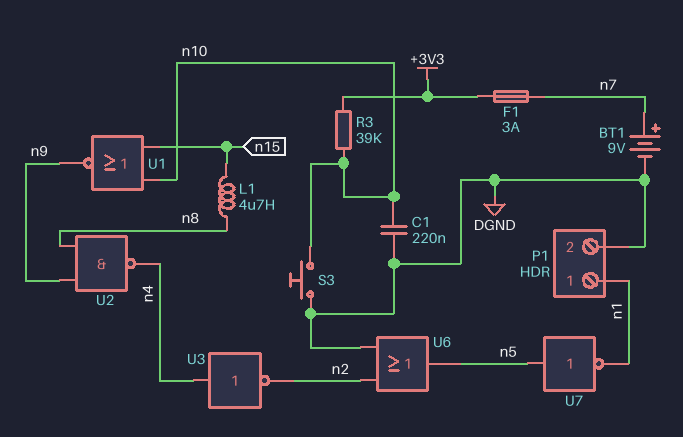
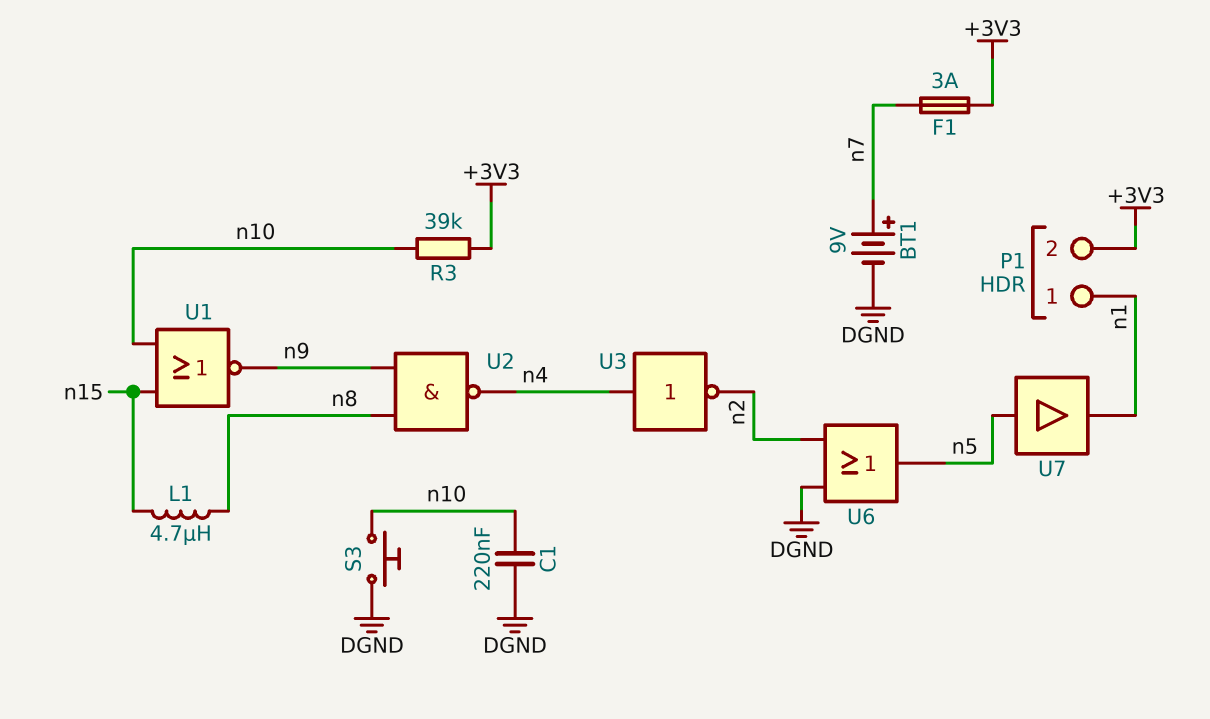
P1 pin 2: DGND -> +3V3
U7: NOT (in n5, out n1) -> buffer (in n5, out n1)

